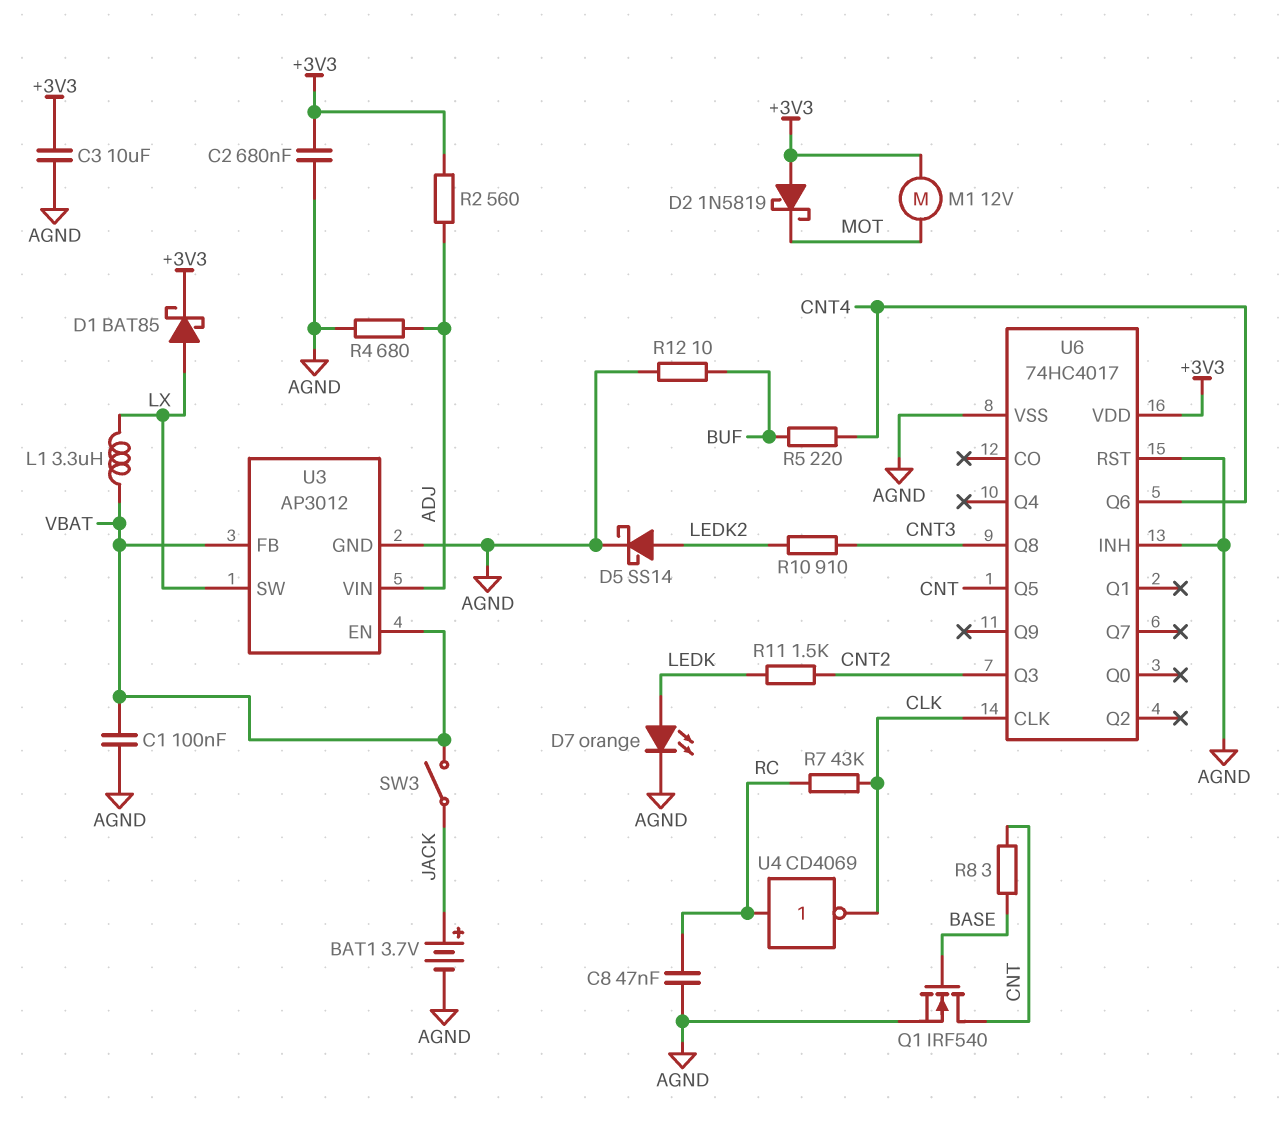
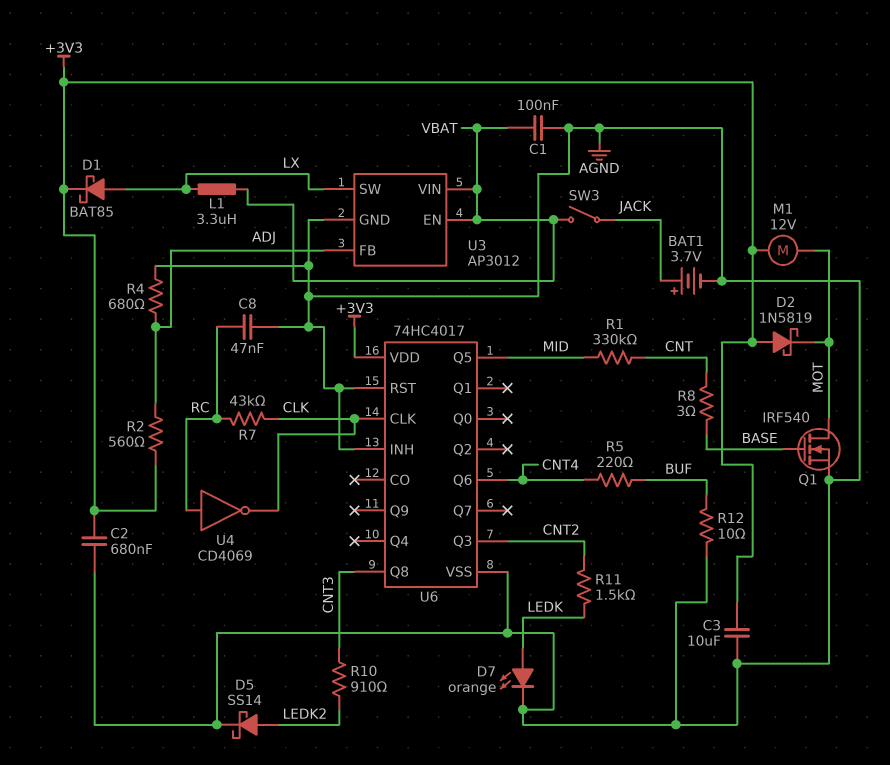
Q1: NMOS IRF540 (G BASE, D CNT, S AGND) -> NMOS IRF540 (G BASE, D MOT, S AGND)
R1: none -> 330k (CNT, MID)
U3 pin FB: VBAT -> ADJ
U3 pin VIN: ADJ -> VBAT
U6 pin Q5: CNT -> MID

